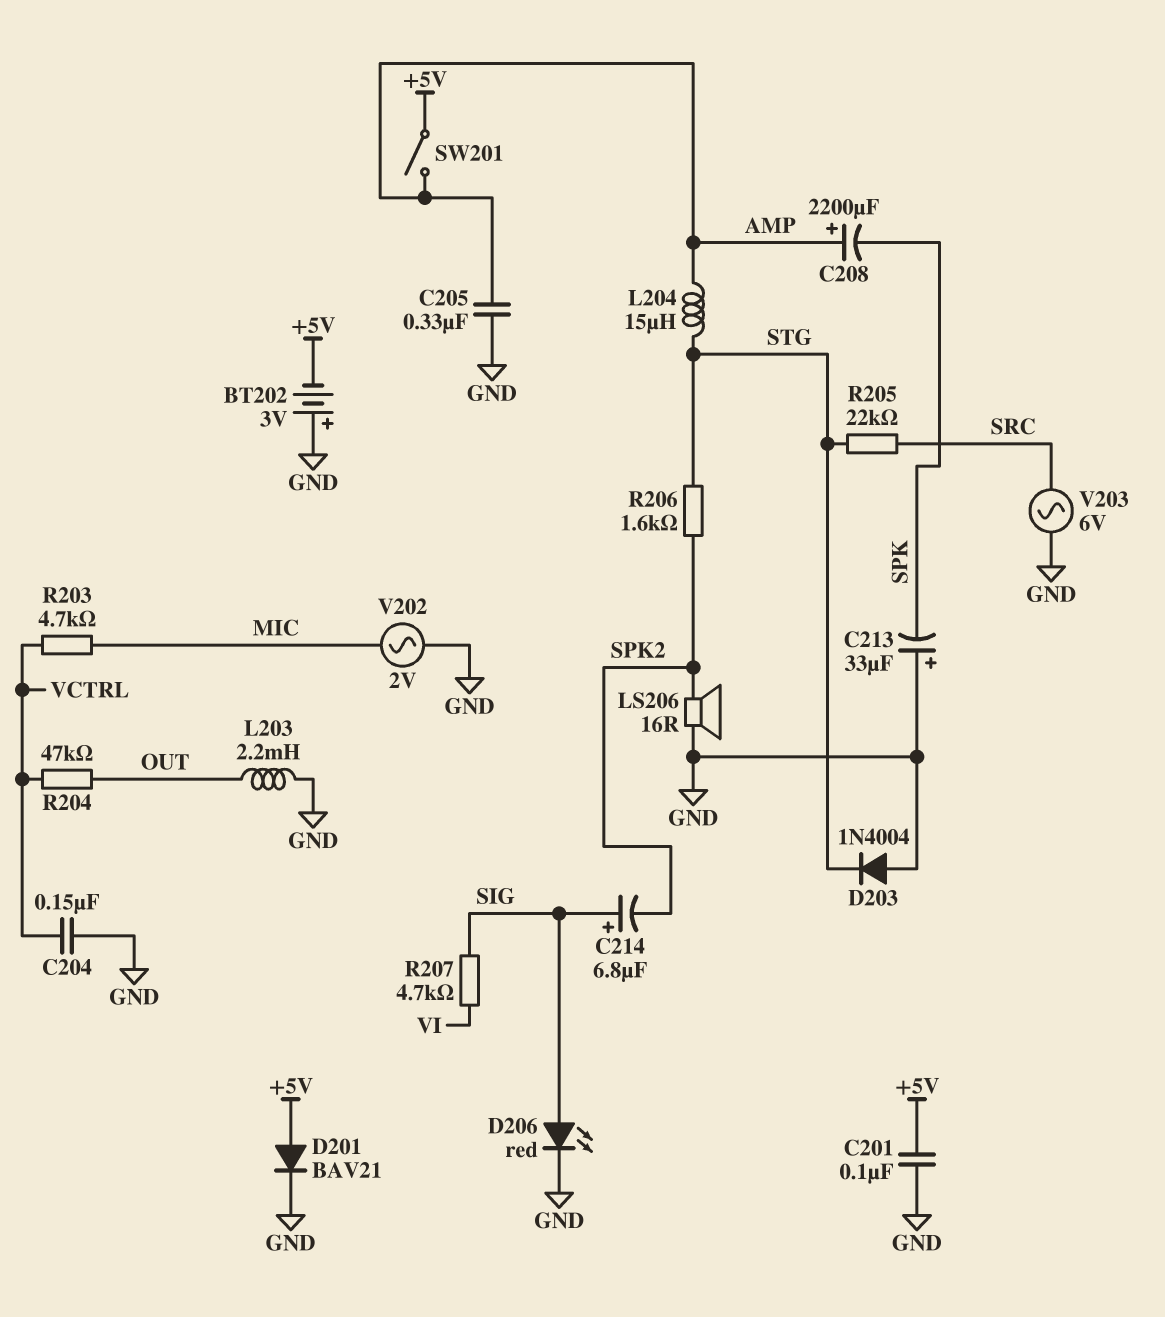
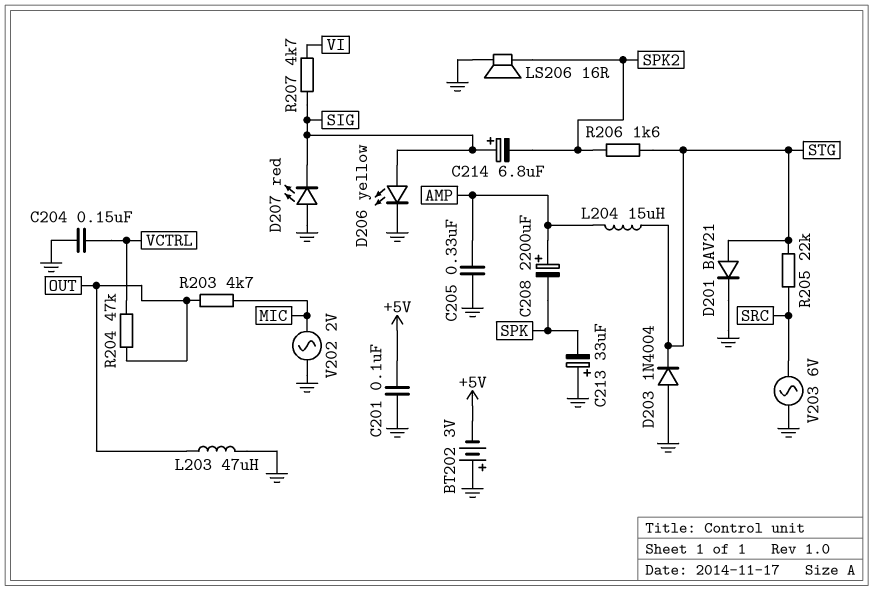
D201: diode BAV21 (A +5V, K GND) -> diode BAV21 (A STG, K GND)
D206: LED red (A SIG, K GND) -> LED yellow (A SIG, K GND)
D207: none -> LED red (A GND, K SIG)
L203: 2.2mH (GND, OUT) -> 47uH (GND, OUT)
R203: 4.7k (MIC, VCTRL) -> 4.7k (MIC, OUT)
SW201: switch (+5V, AMP) -> none

